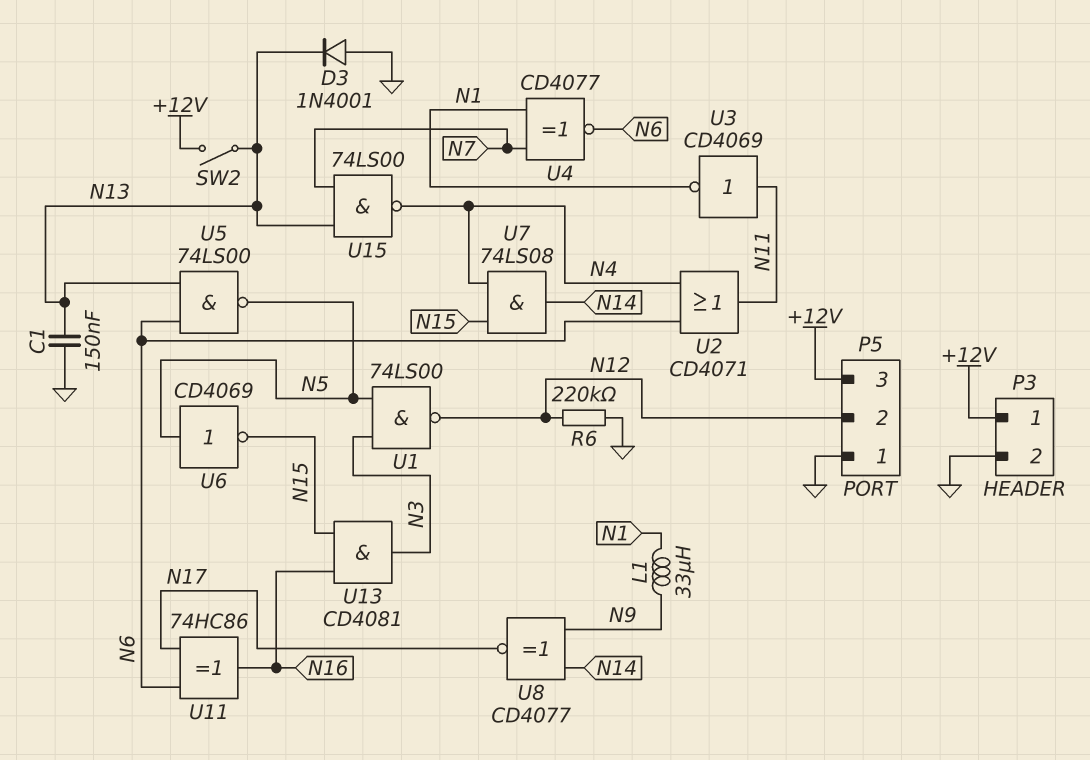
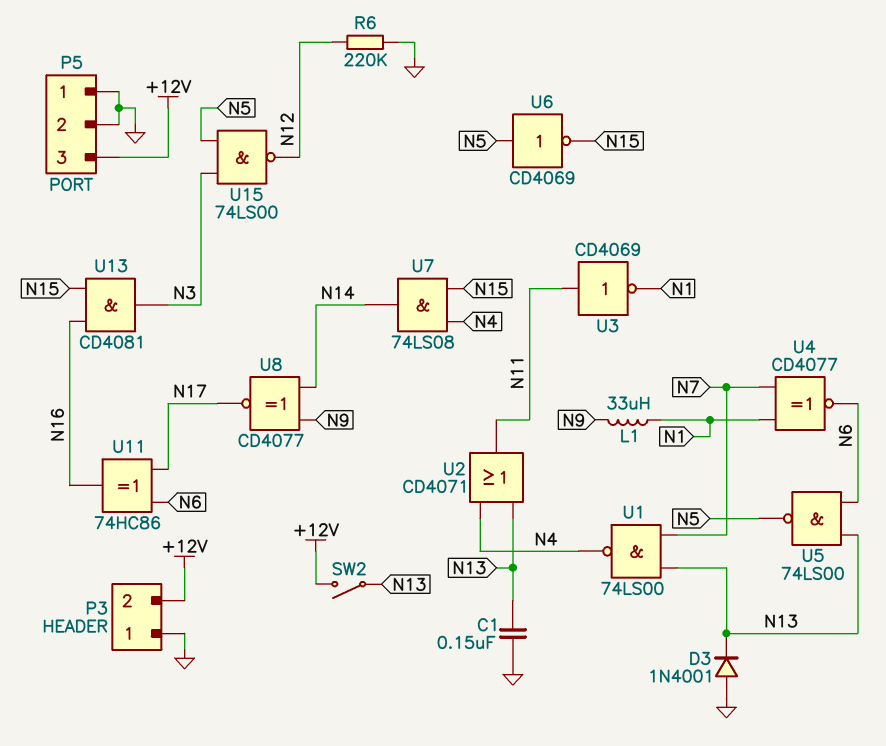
P3 pin 1: +12V -> GND
P3 pin 2: GND -> +12V
P5 pin 2: N12 -> GND
U1: NAND 74LS00 (in N3, in N5, out N12) -> NAND 74LS00 (in N7, in N13, out N4)
U2: OR CD4071 (in N4, in N6, out N11) -> OR CD4071 (in N4, in N13, out N11)
U15: NAND 74LS00 (in N7, in N13, out N4) -> NAND 74LS00 (in N3, in N5, out N12)

